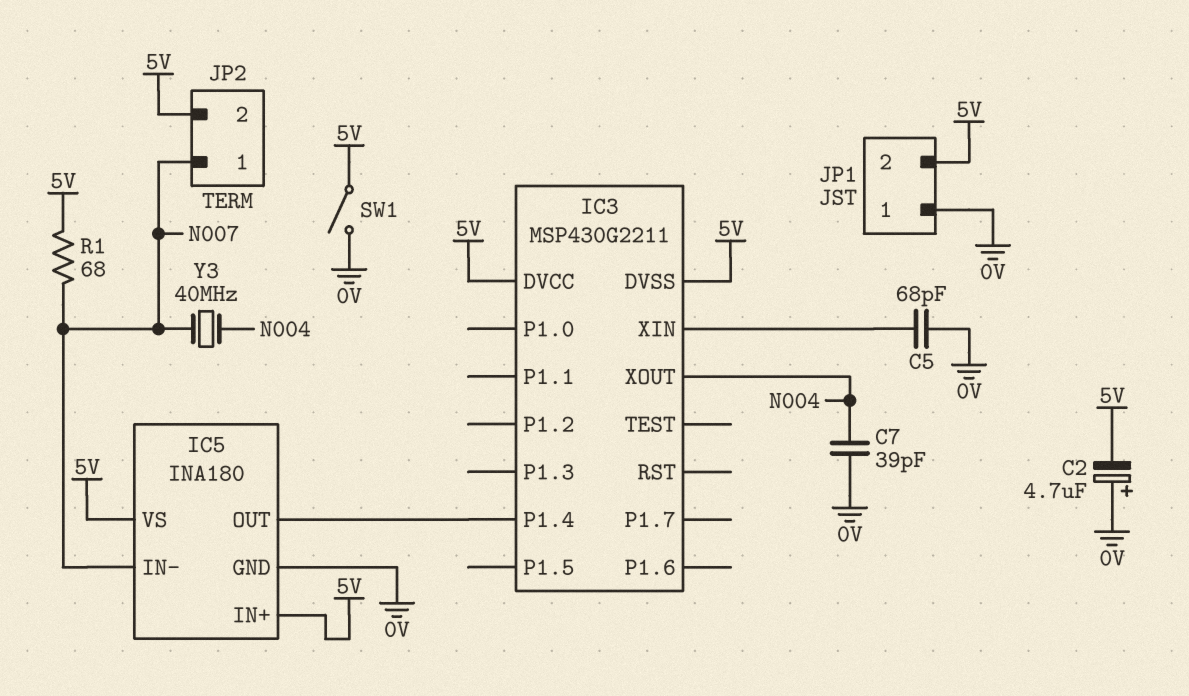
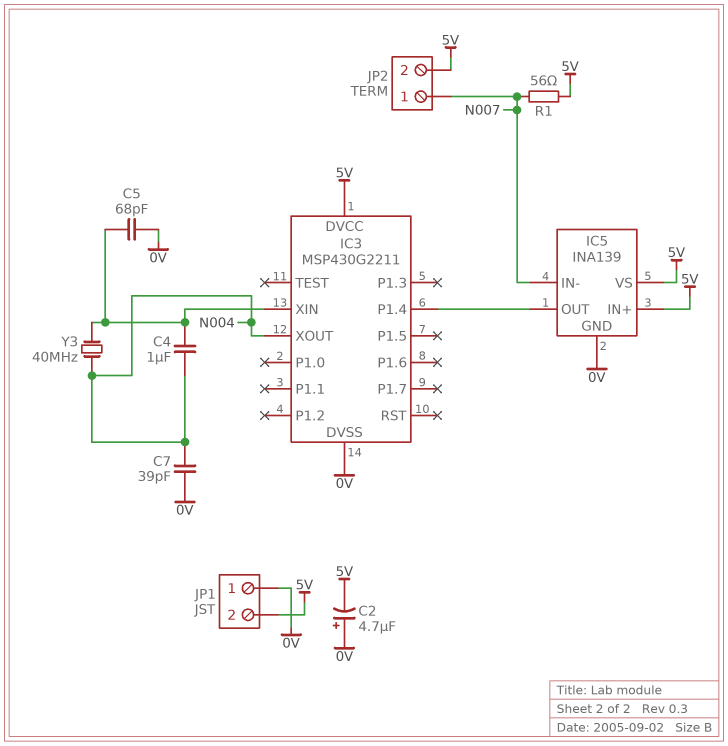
C4: none -> 1uF (IC3/XIN, N004)
IC3 pin DVSS: 5V -> 0V
IC5: INA180 -> INA139
R1: 68 (5V, N007) -> 56 (5V, N007)
SW1: switch (0V, 5V) -> none
Y3: 40MHz (N004, N007) -> 40MHz (IC3/XIN, N004)

